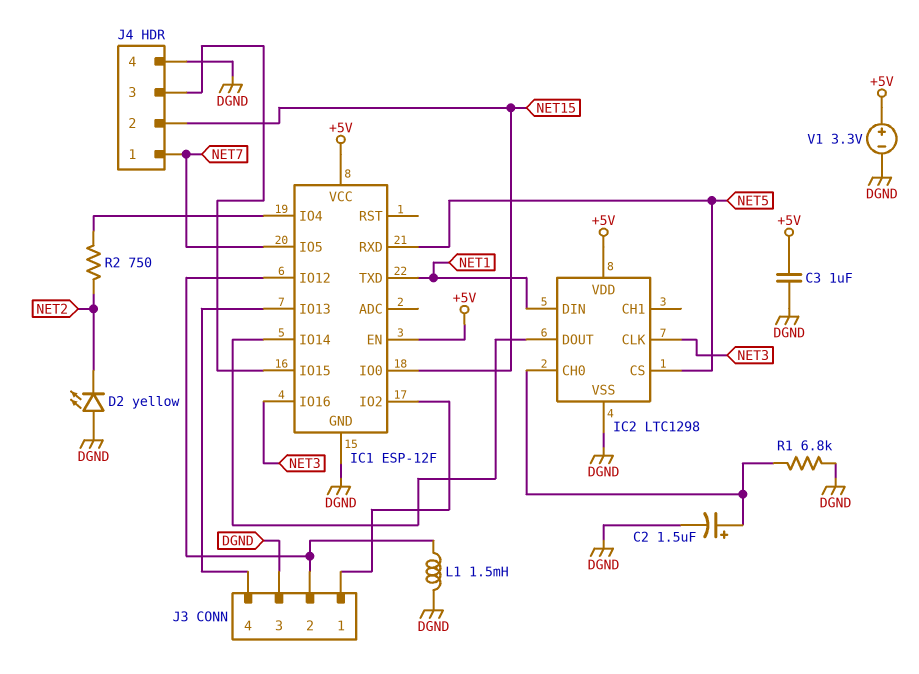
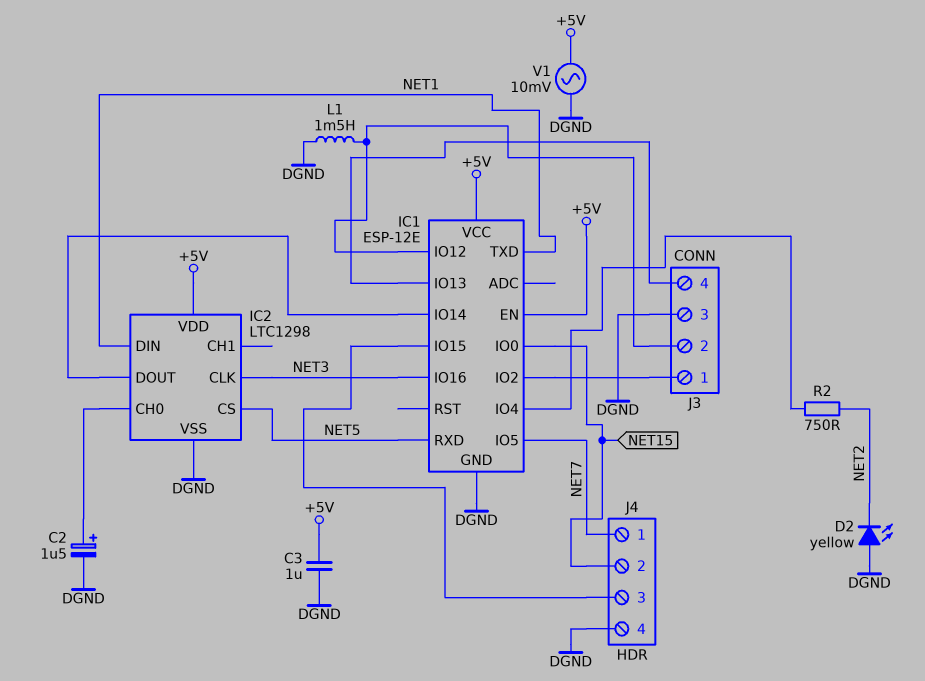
IC1: ESP-12F -> ESP-12E
R1: 6.8k (DGND, IC2/CH0) -> none
V1: 3.3V (plus +5V, minus DGND) -> AC 10mV (+5V, DGND)

